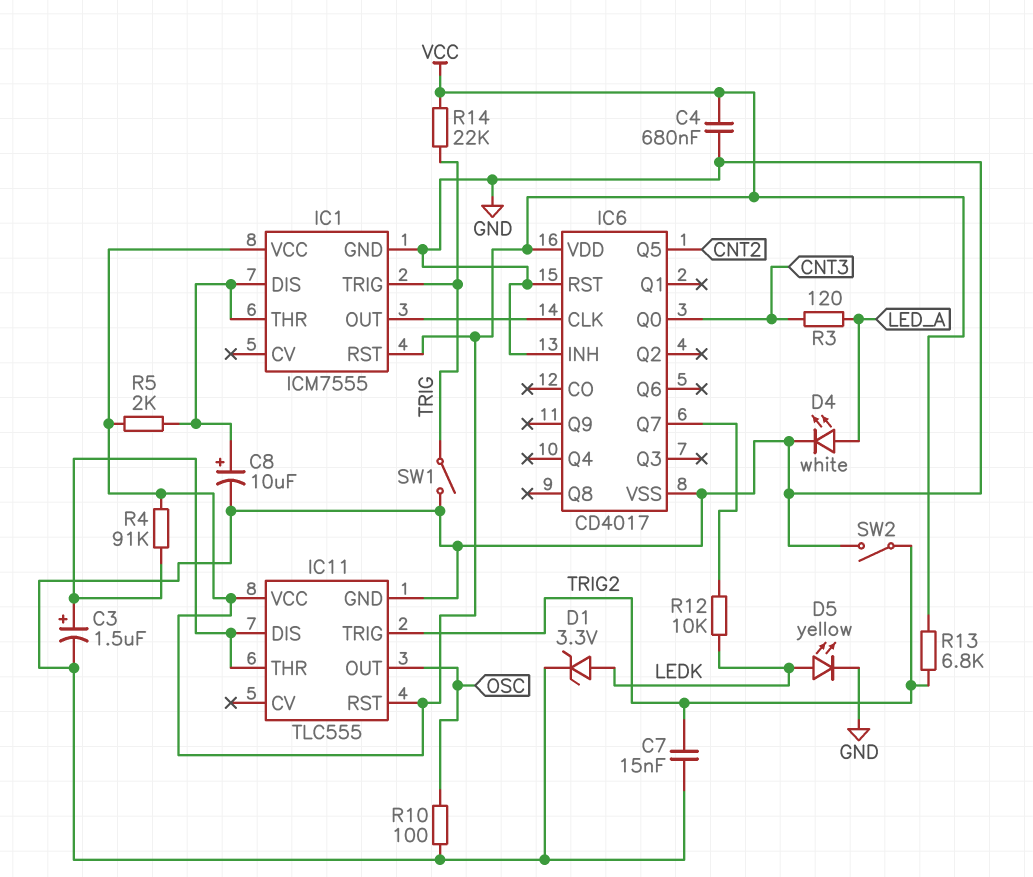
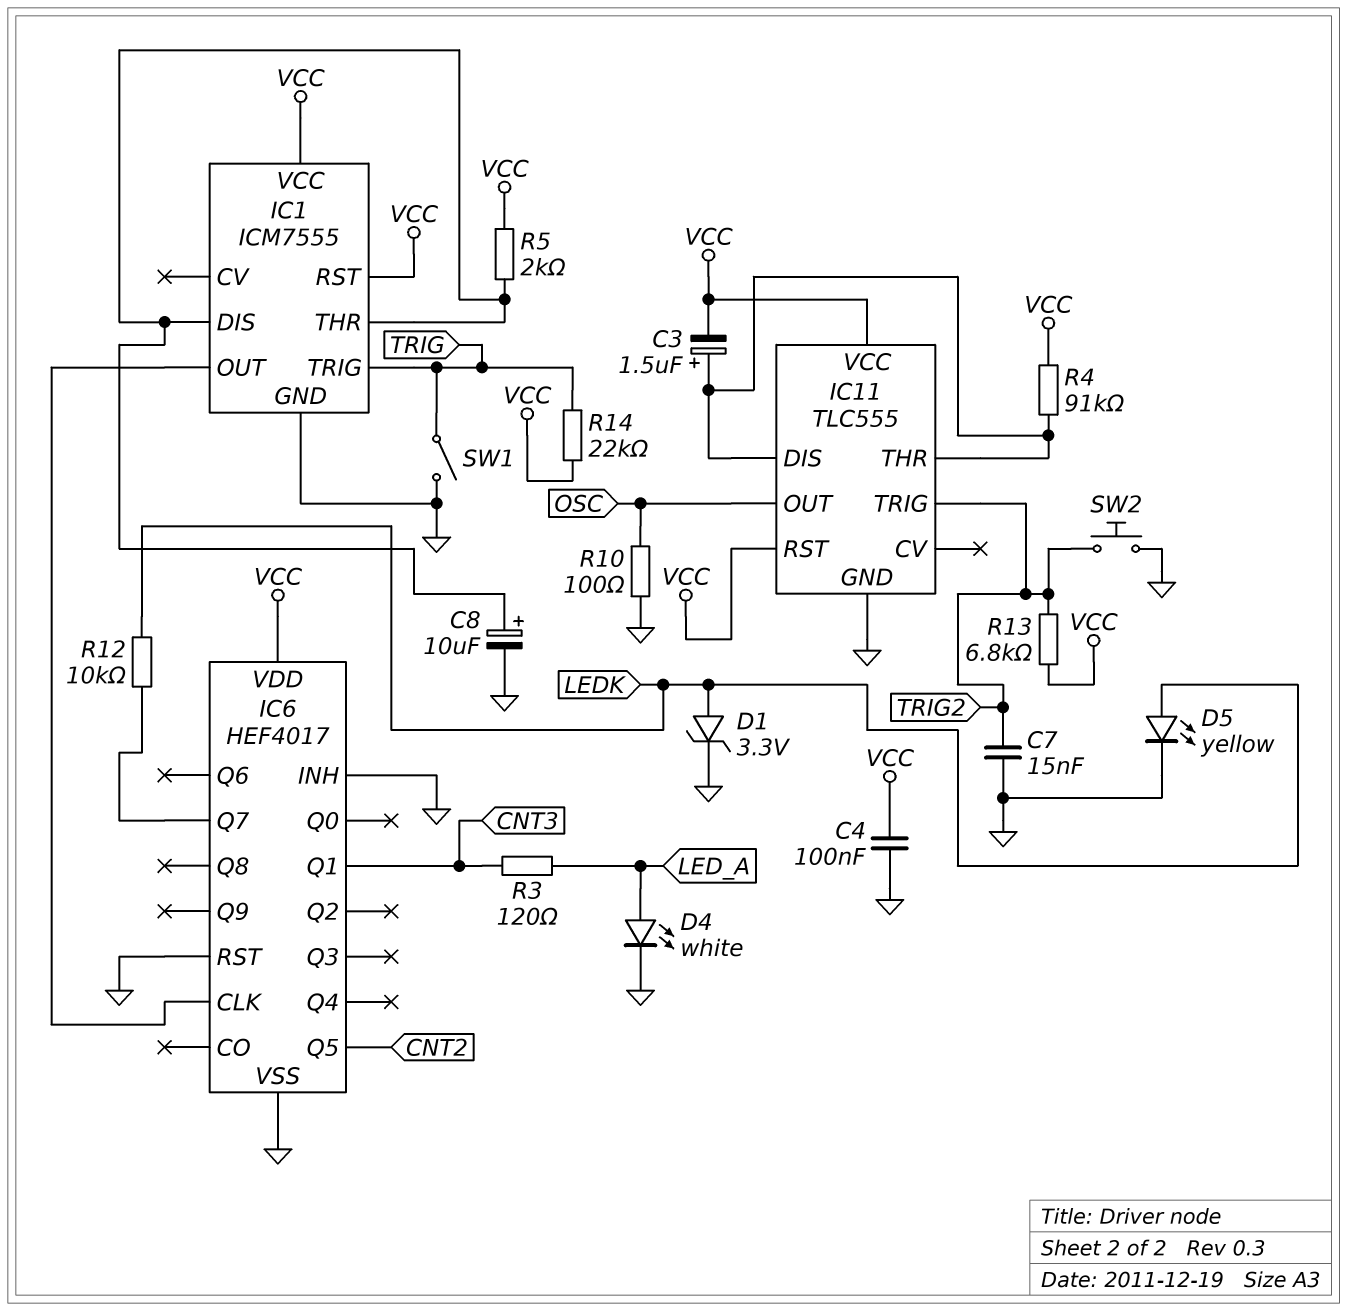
C3: 1.5uF (plus IC11/DIS, minus GND) -> 1.5uF (plus IC11/DIS, minus VCC)
C4: 680nF (GND, VCC) -> 100nF (GND, VCC)
IC6: CD4017 -> HEF4017
IC6 pin Q0: CNT3 -> none
IC6 pin Q1: none -> CNT3
SW2: switch (GND, TRIG2) -> button (GND, TRIG2)

